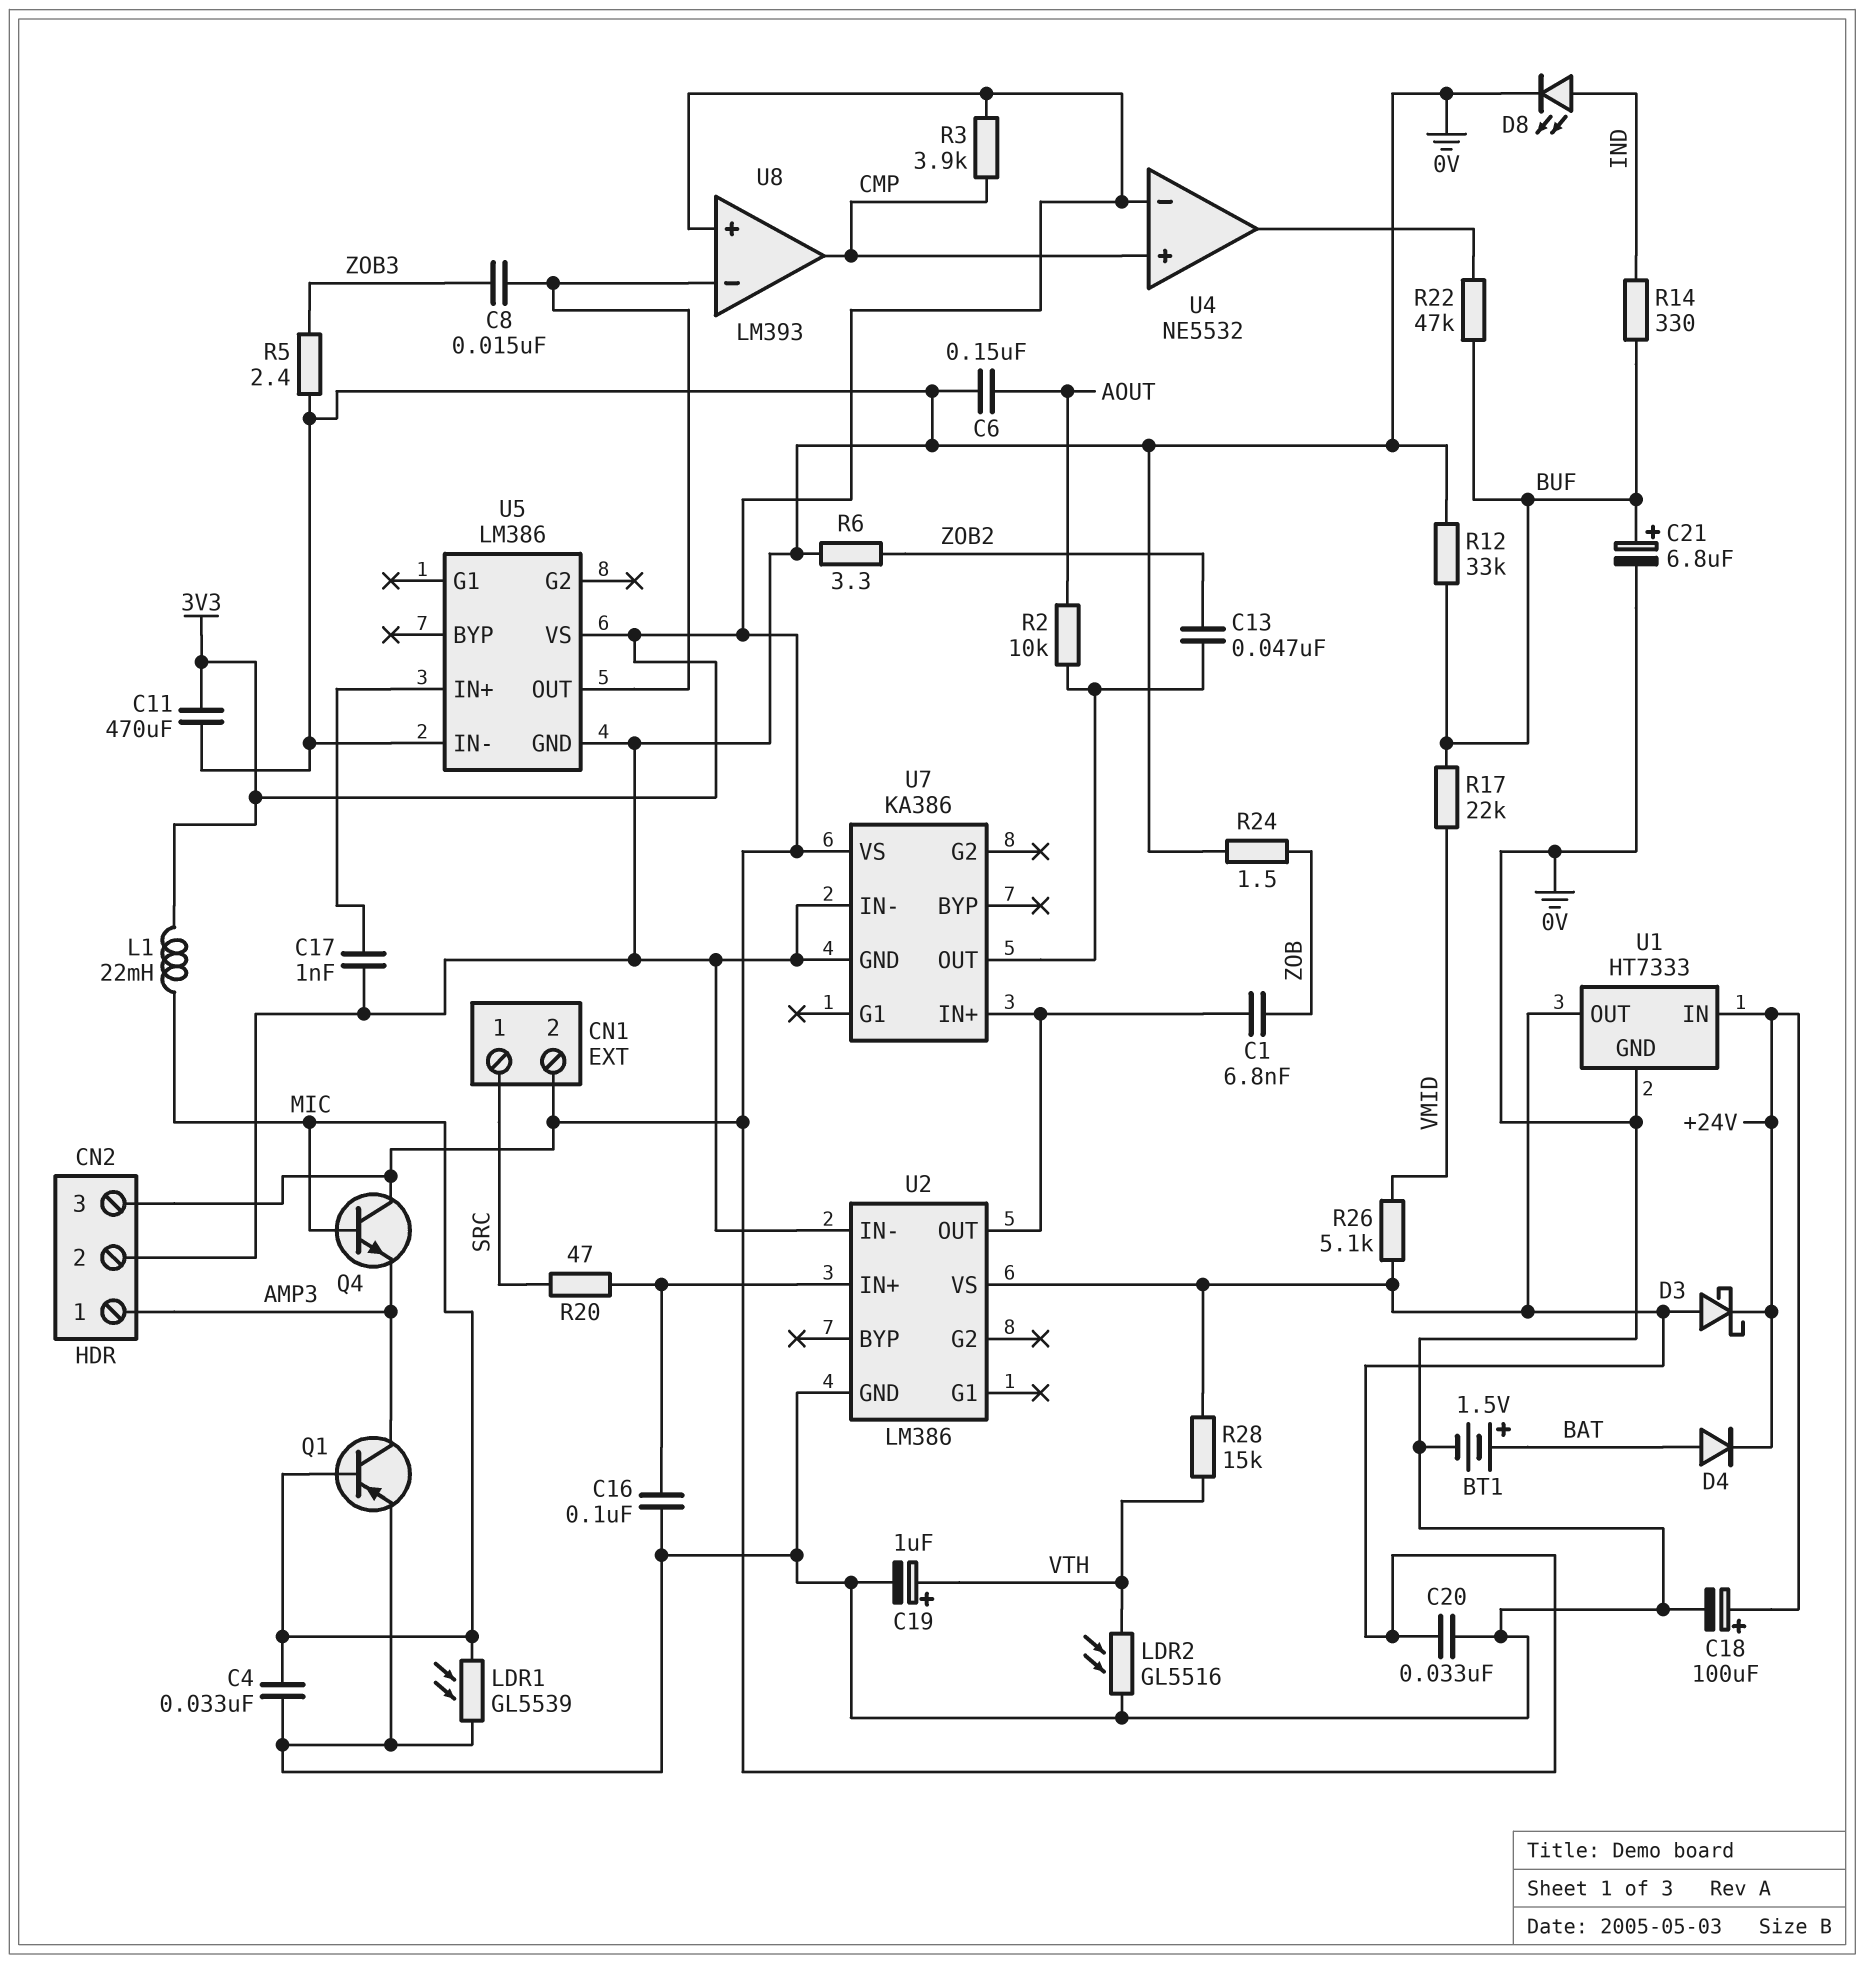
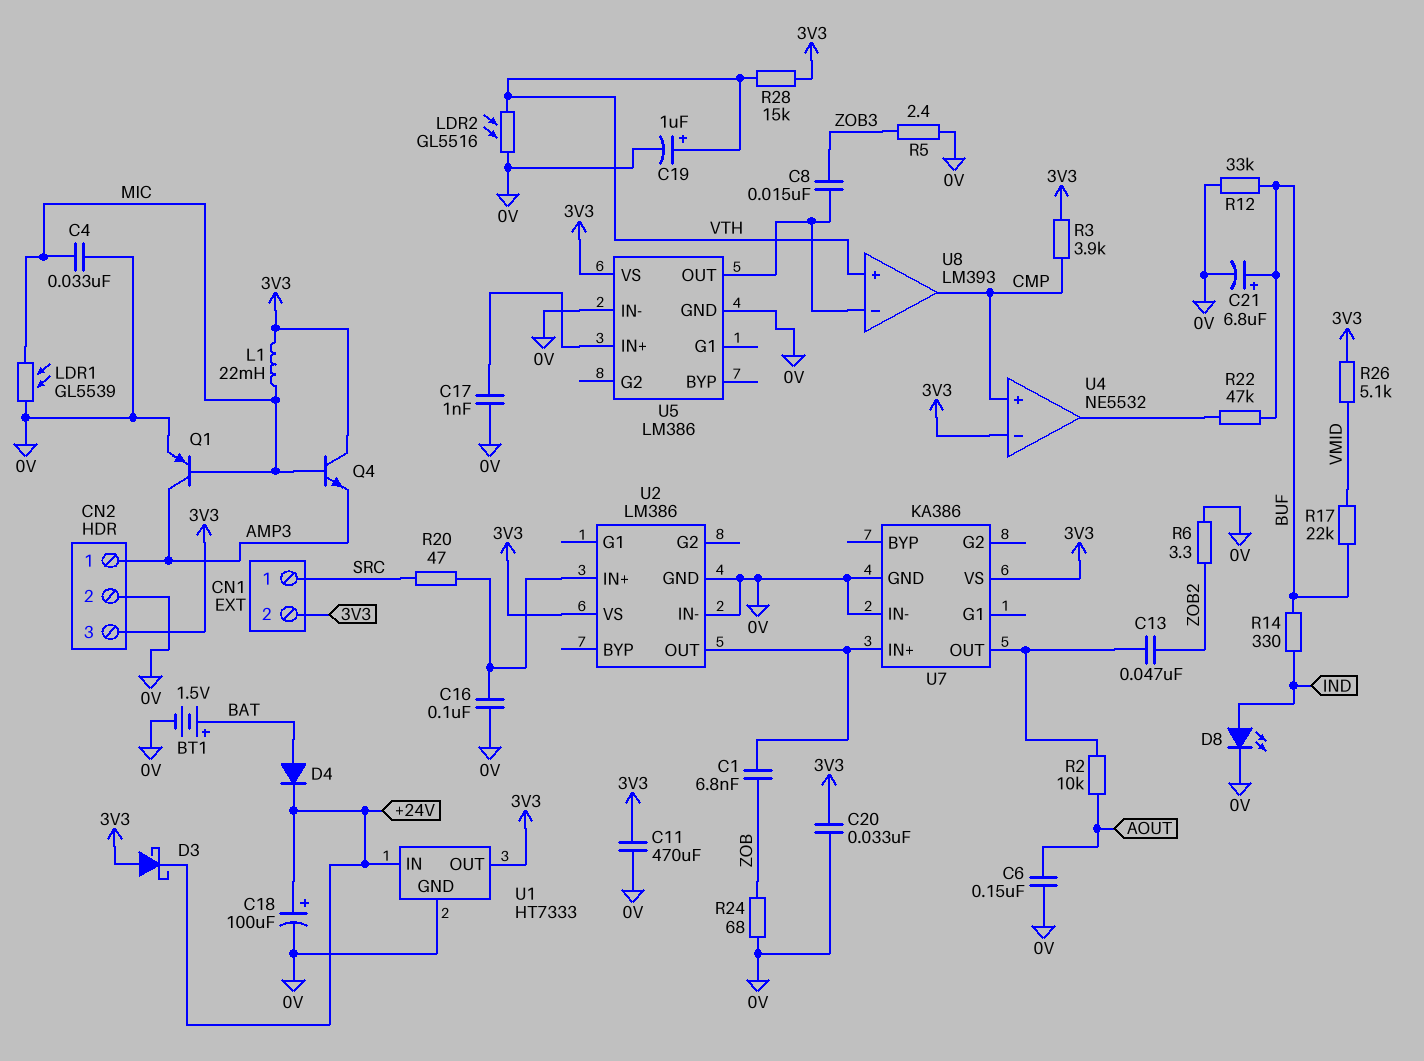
R24: 1.5 (0V, ZOB) -> 68 (0V, ZOB)
U8 pin in+: 3V3 -> VTH

